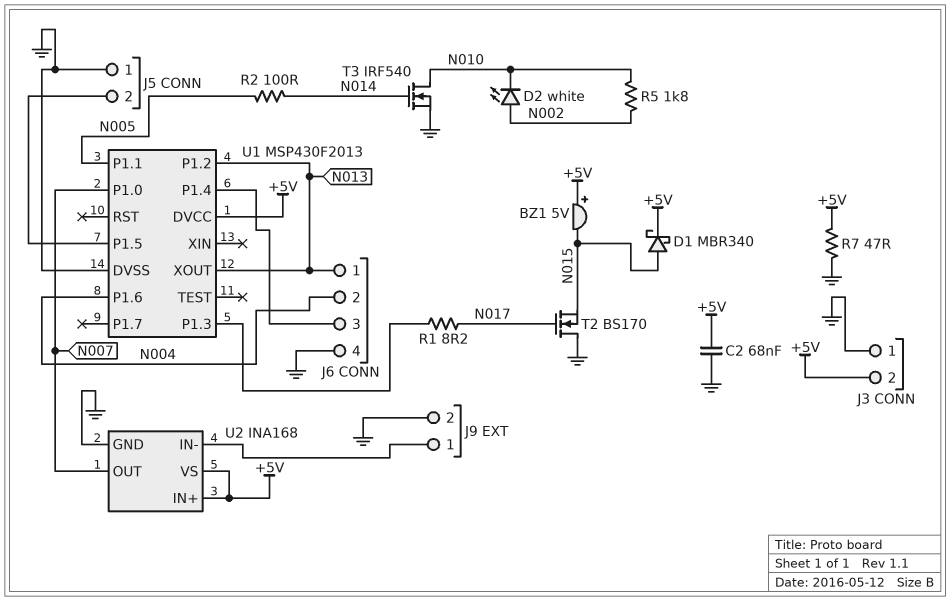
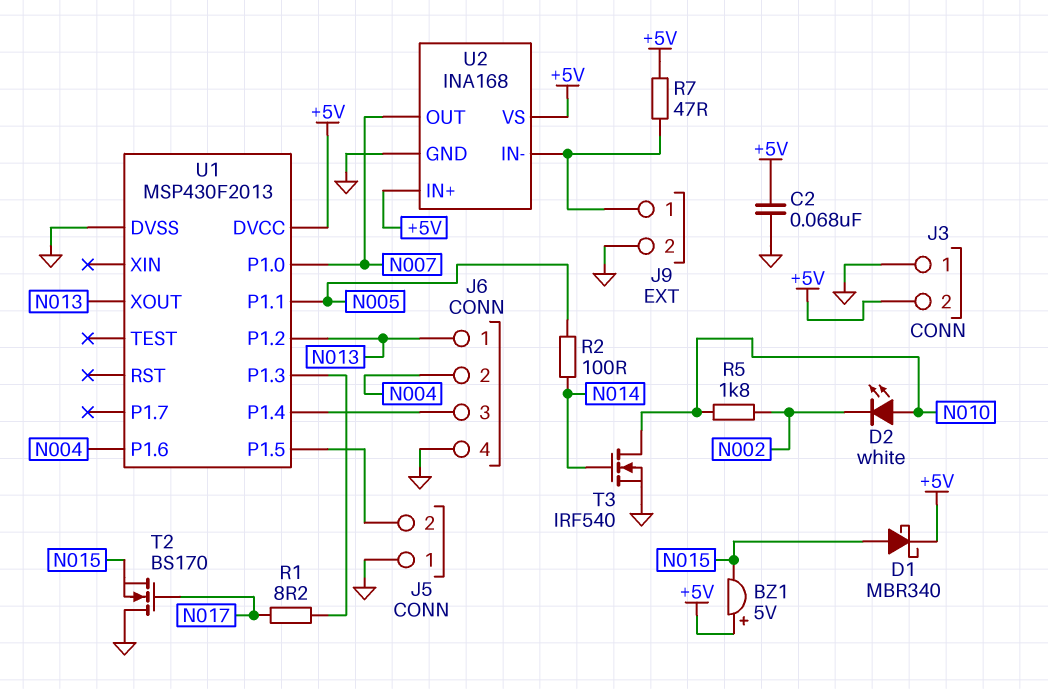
D2: LED white (A N002, K N010) -> LED white (A N010, K N002)
R7: 47 (+5V, GND) -> 47 (+5V, J9/1)

